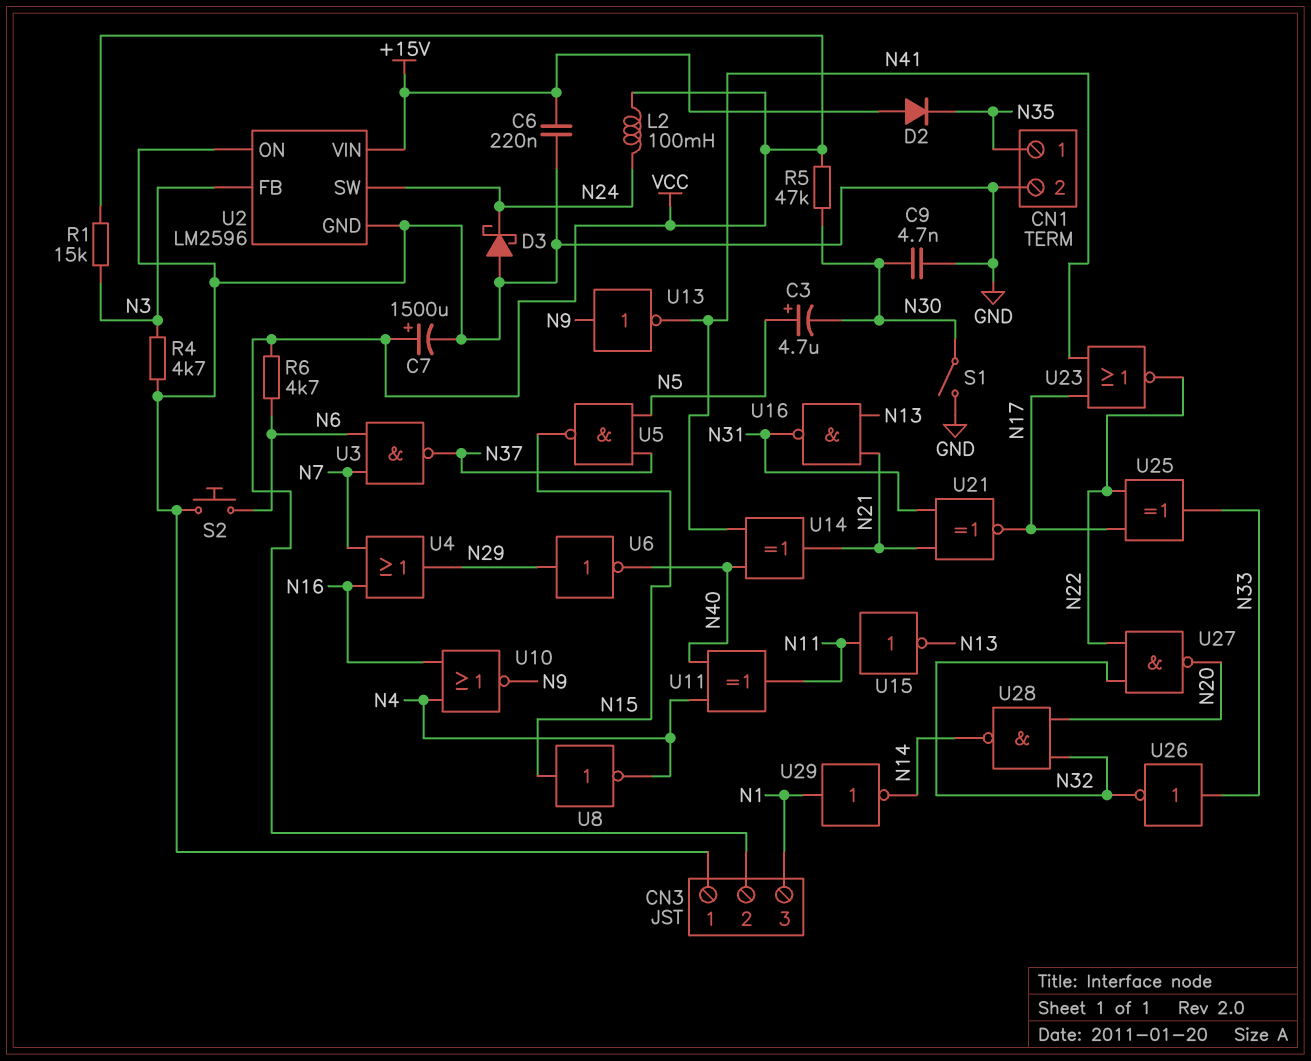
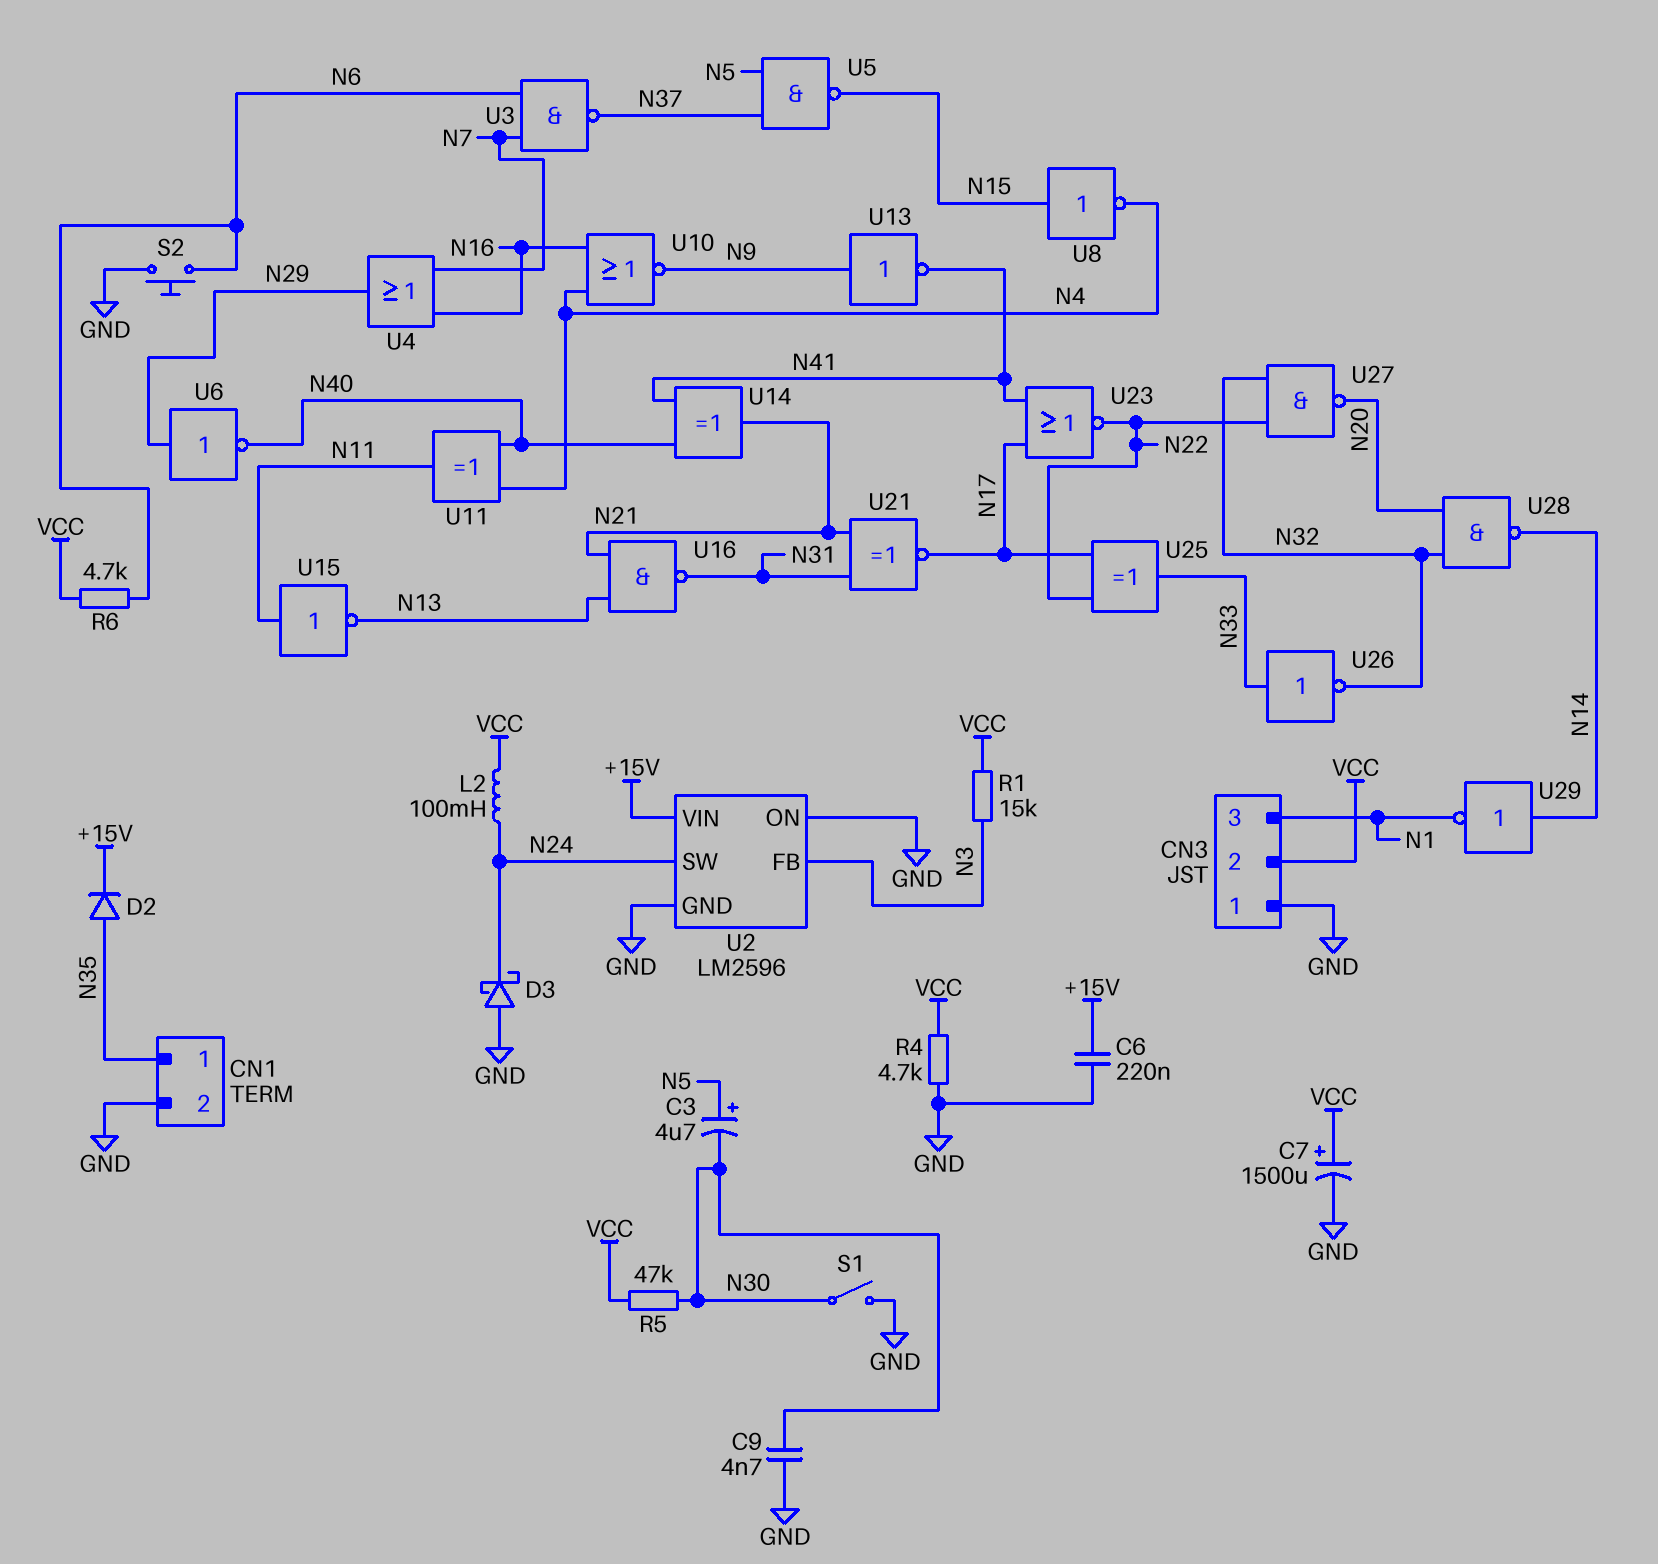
D2: diode (A +15V, K N35) -> diode (A N35, K +15V)
R4: 4.7k (GND, N3) -> 4.7k (GND, VCC)
U29: NOT (in N1, out N14) -> NOT (in N14, out N1)

